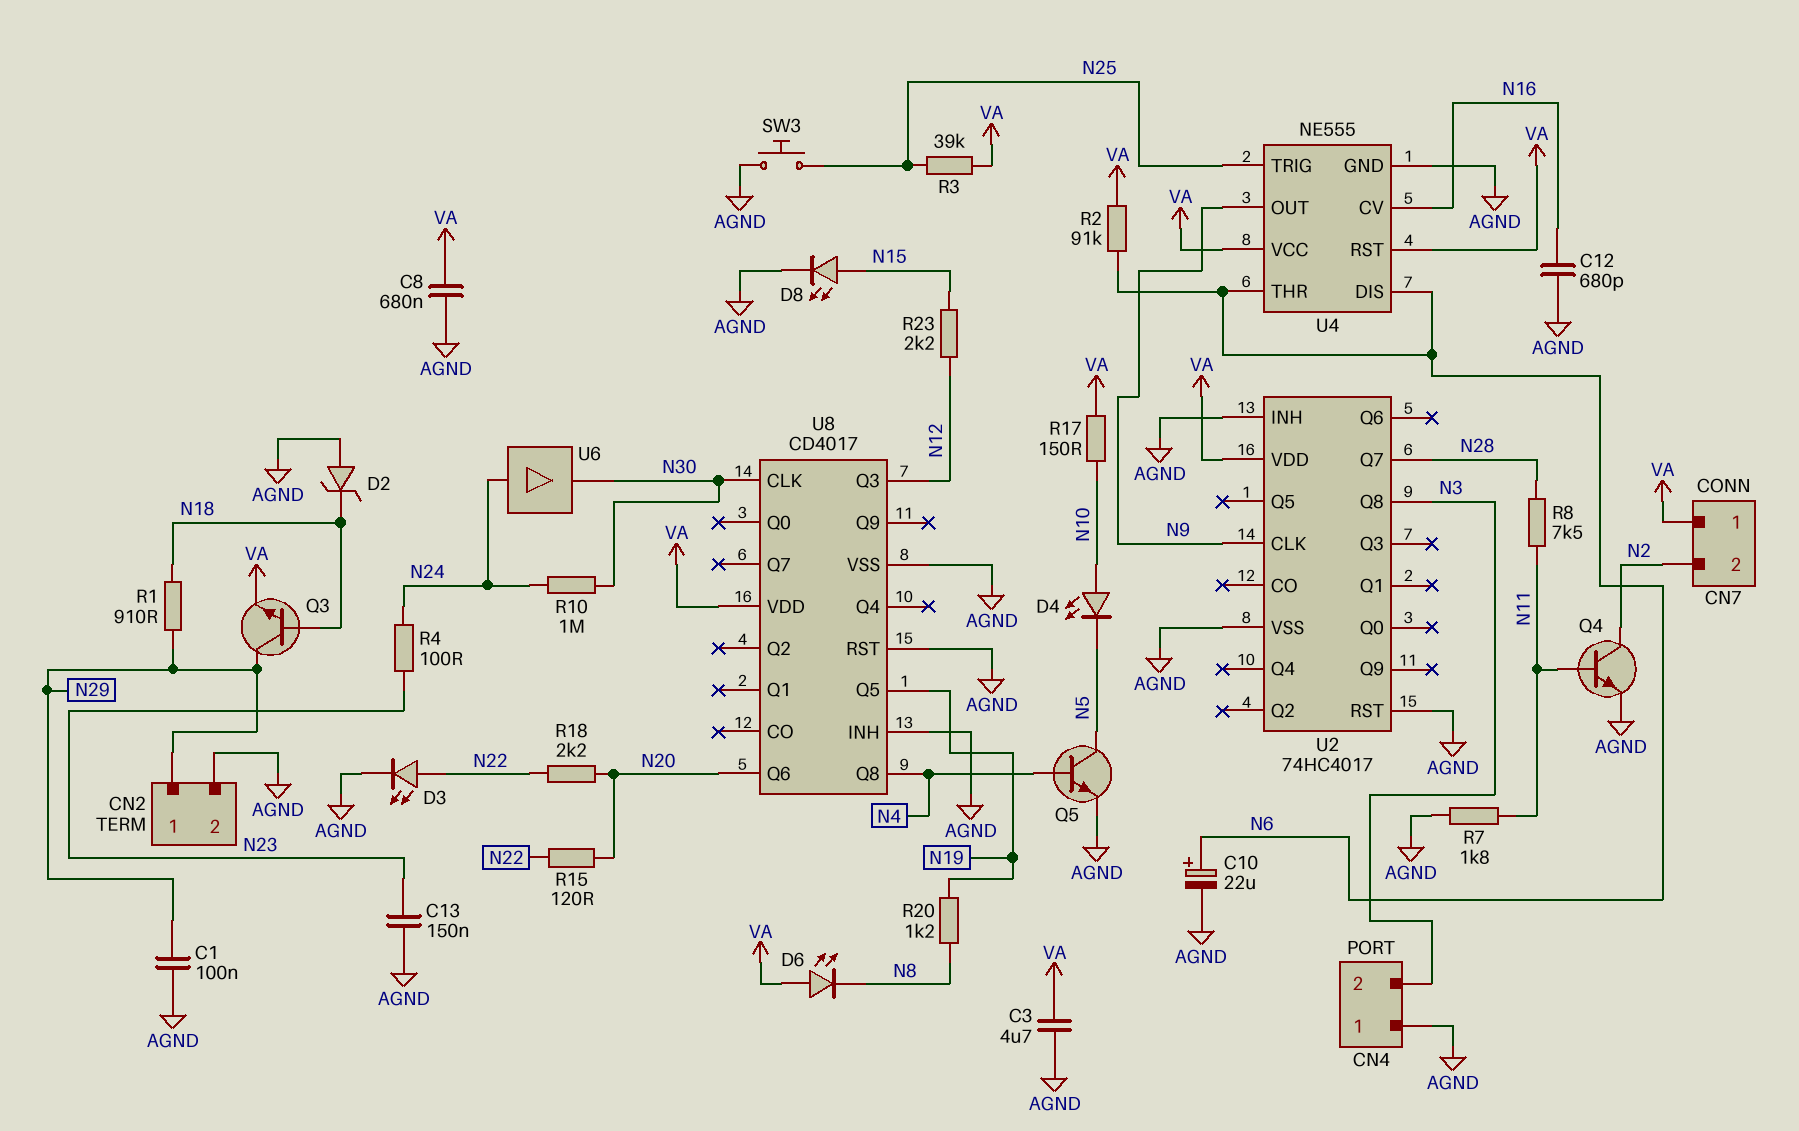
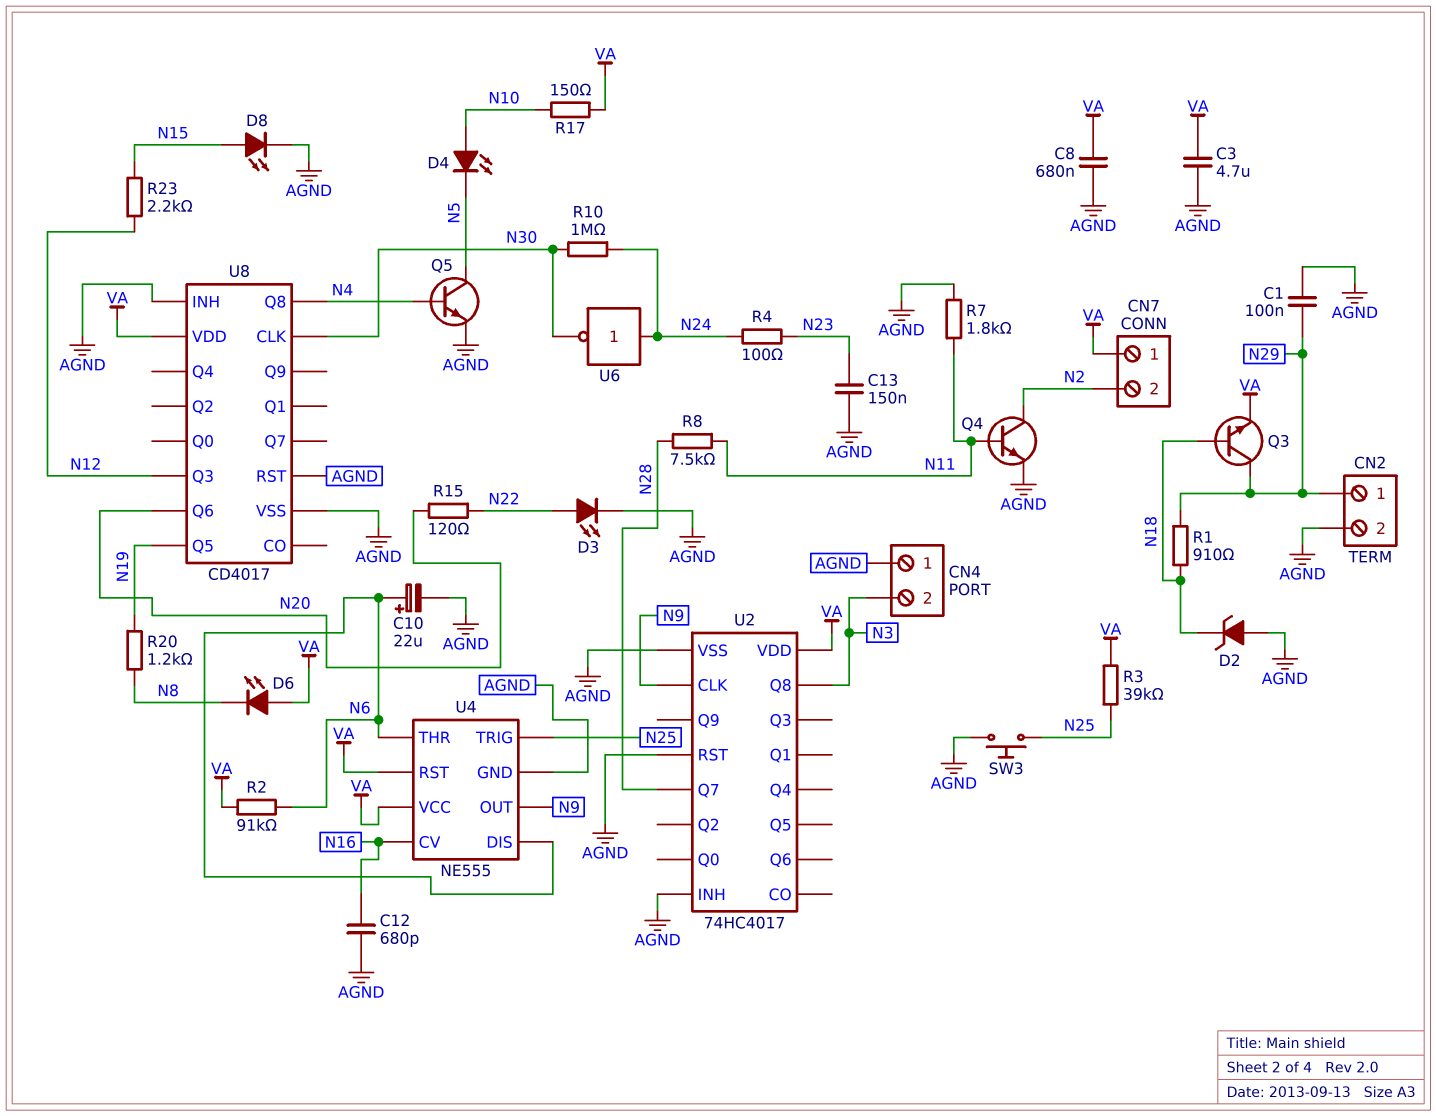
R18: 2.2k (N20, N22) -> none
U6: buffer (in N24, out N30) -> NOT (in N24, out N30)

